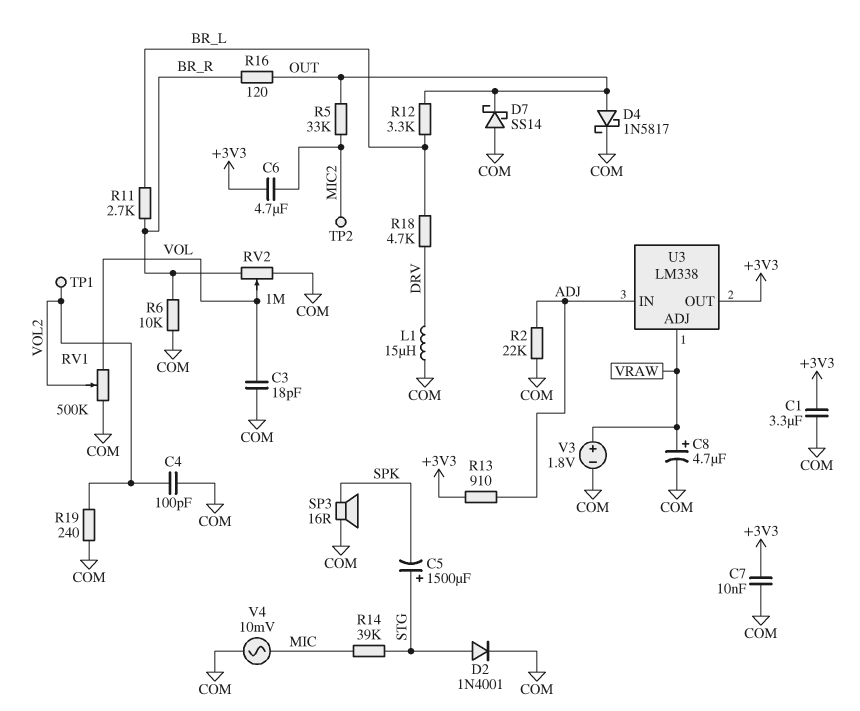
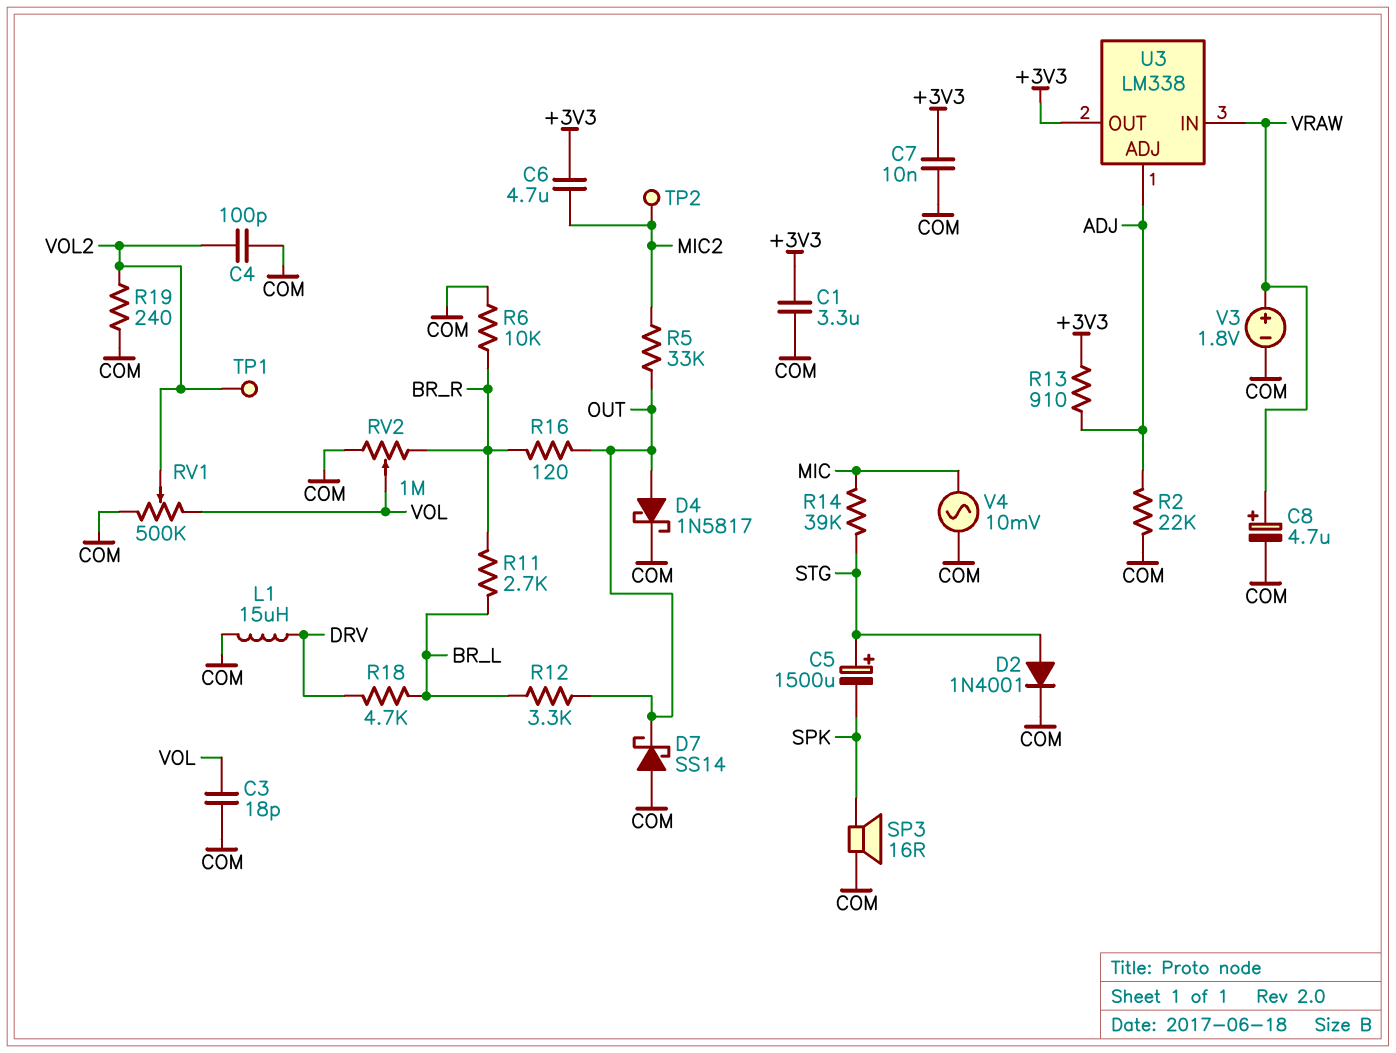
U3 pin ADJ: VRAW -> ADJ
U3 pin IN: ADJ -> VRAW

